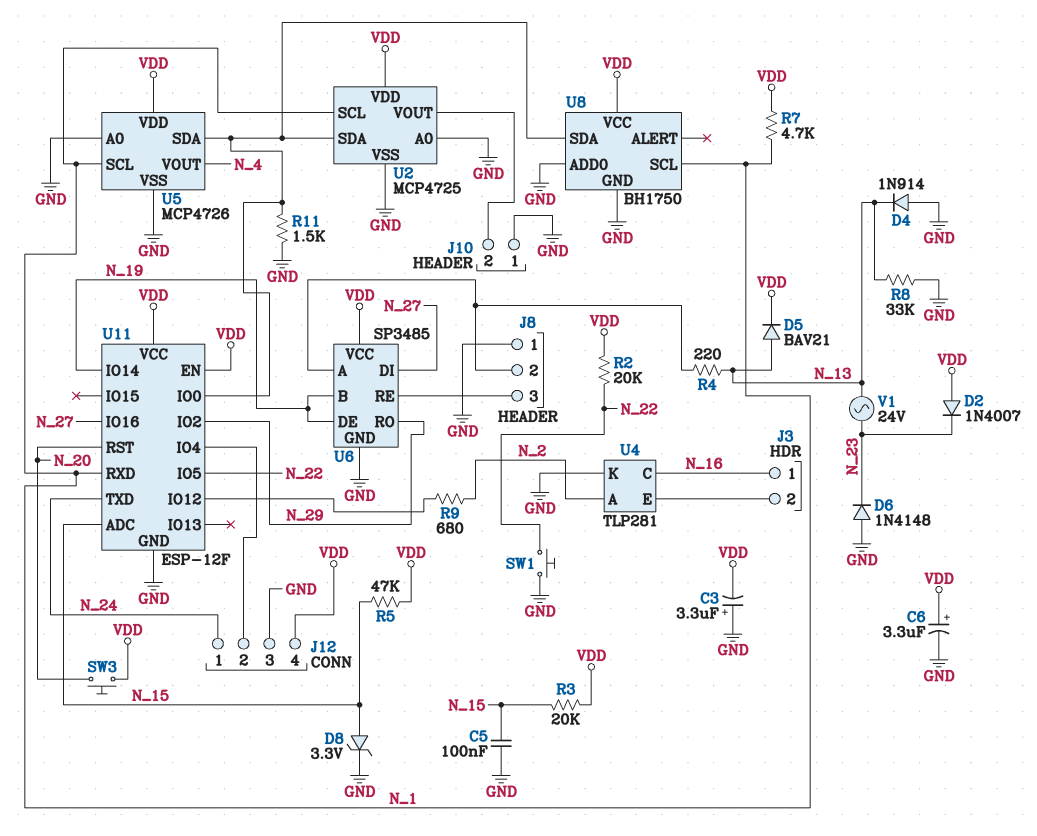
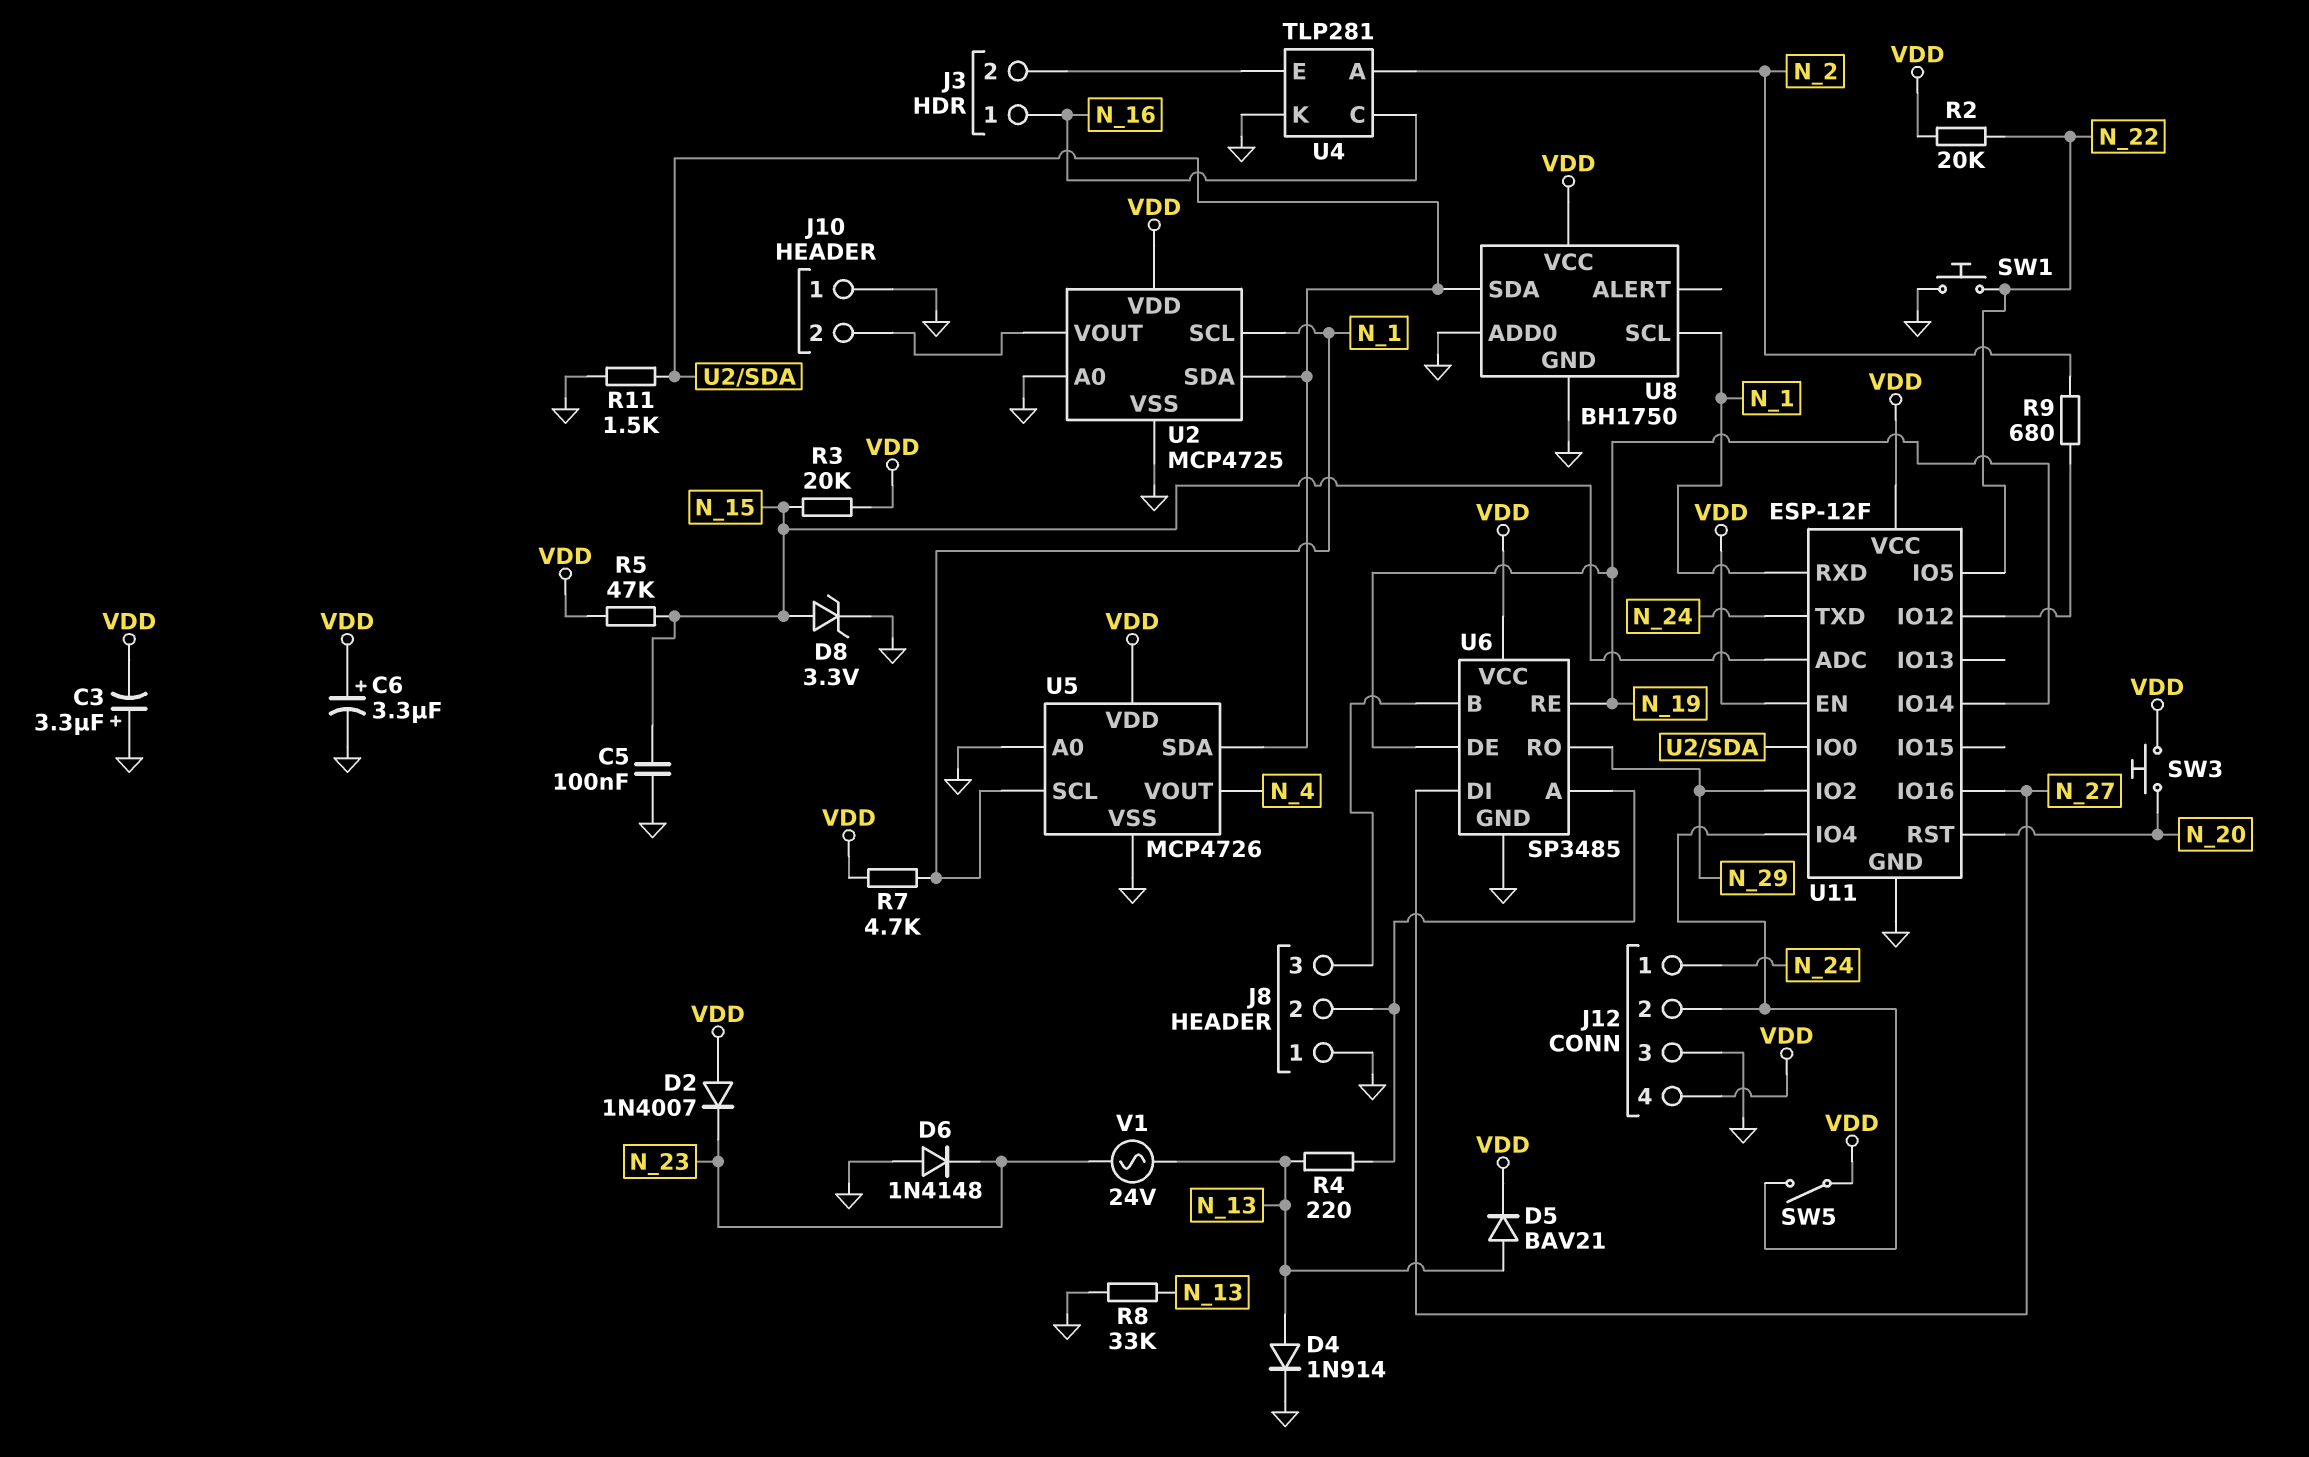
D4: diode 1N914 (A GND, K N_13) -> diode 1N914 (A N_13, K GND)
SW5: none -> switch (J12/2, VDD)
U6 pin B: N_19 -> J8/3
U6 pin RE: J8/3 -> N_19

